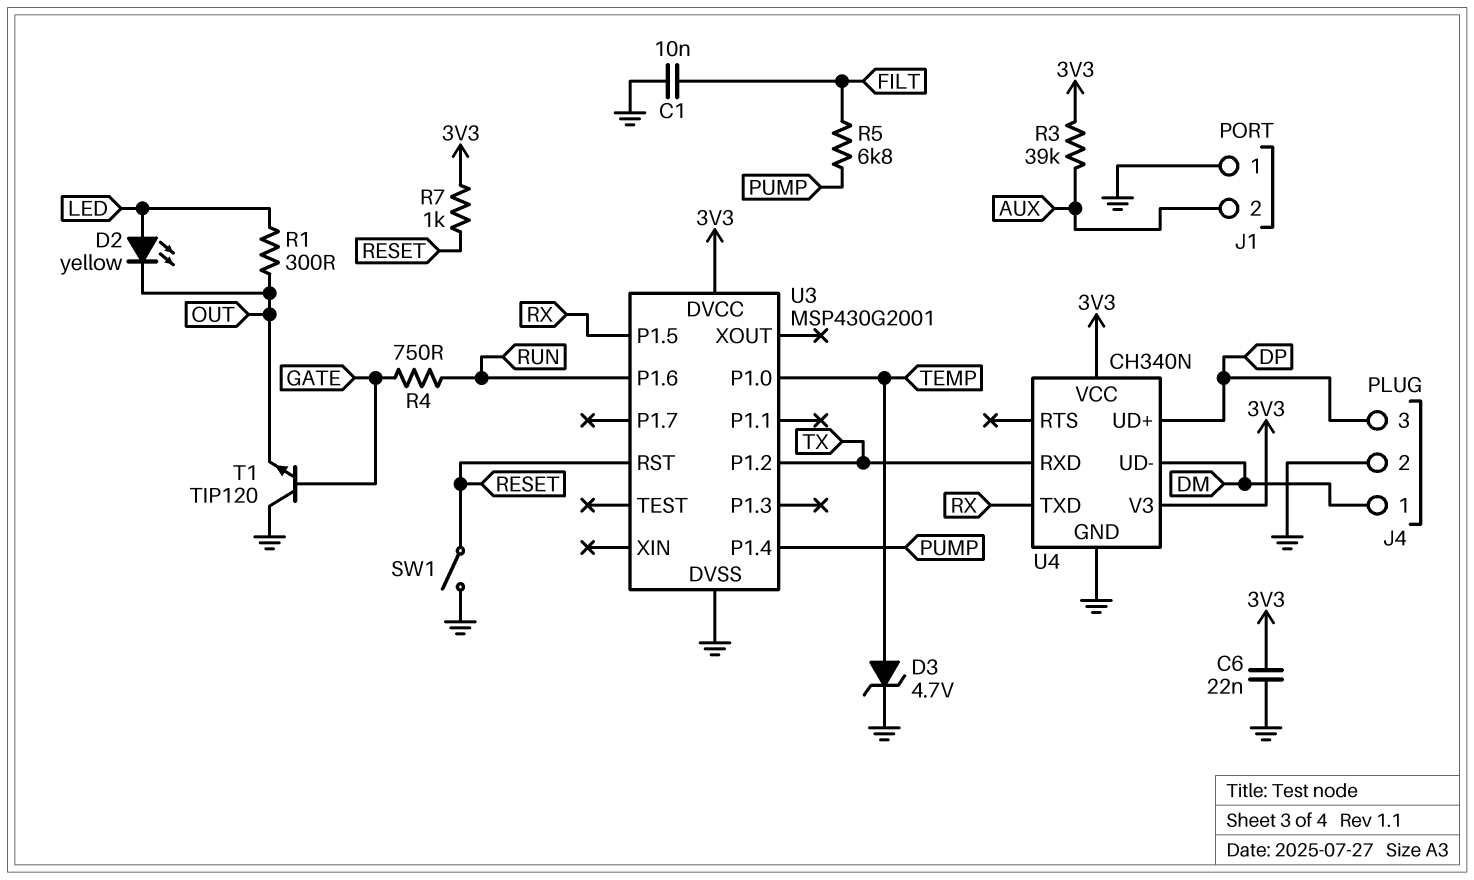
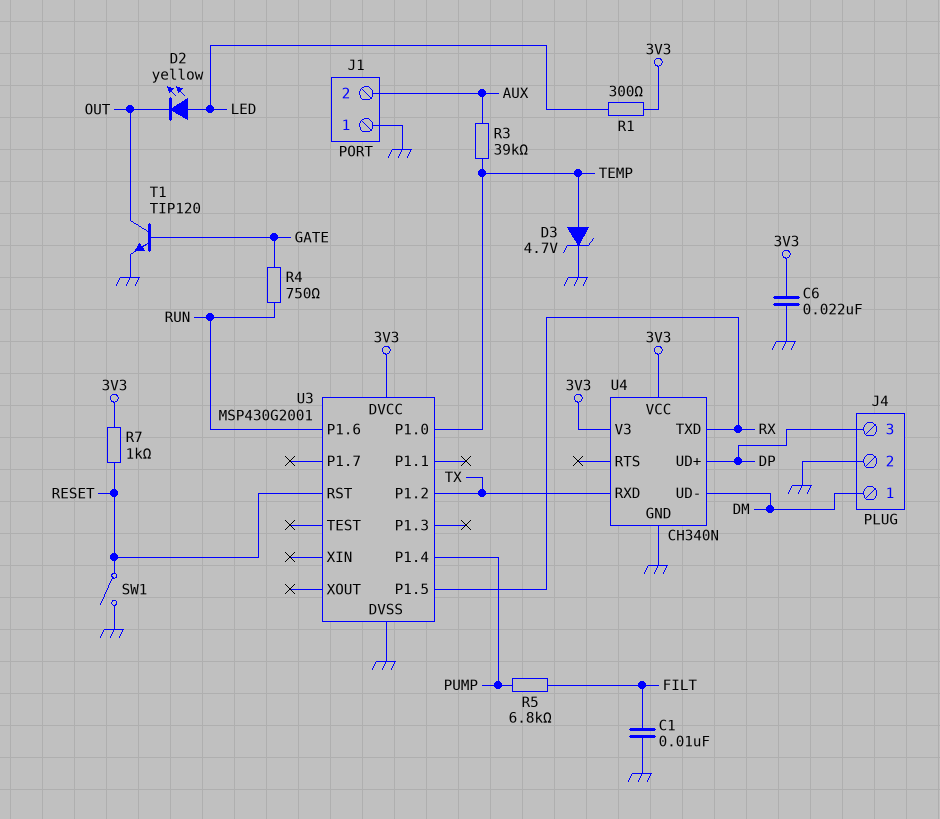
R1: 300 (LED, OUT) -> 300 (3V3, LED)
R3: 39k (3V3, AUX) -> 39k (AUX, TEMP)
T1: NPN TIP120 (B GATE, C GND, E OUT) -> NPN TIP120 (B GATE, C OUT, E GND)

